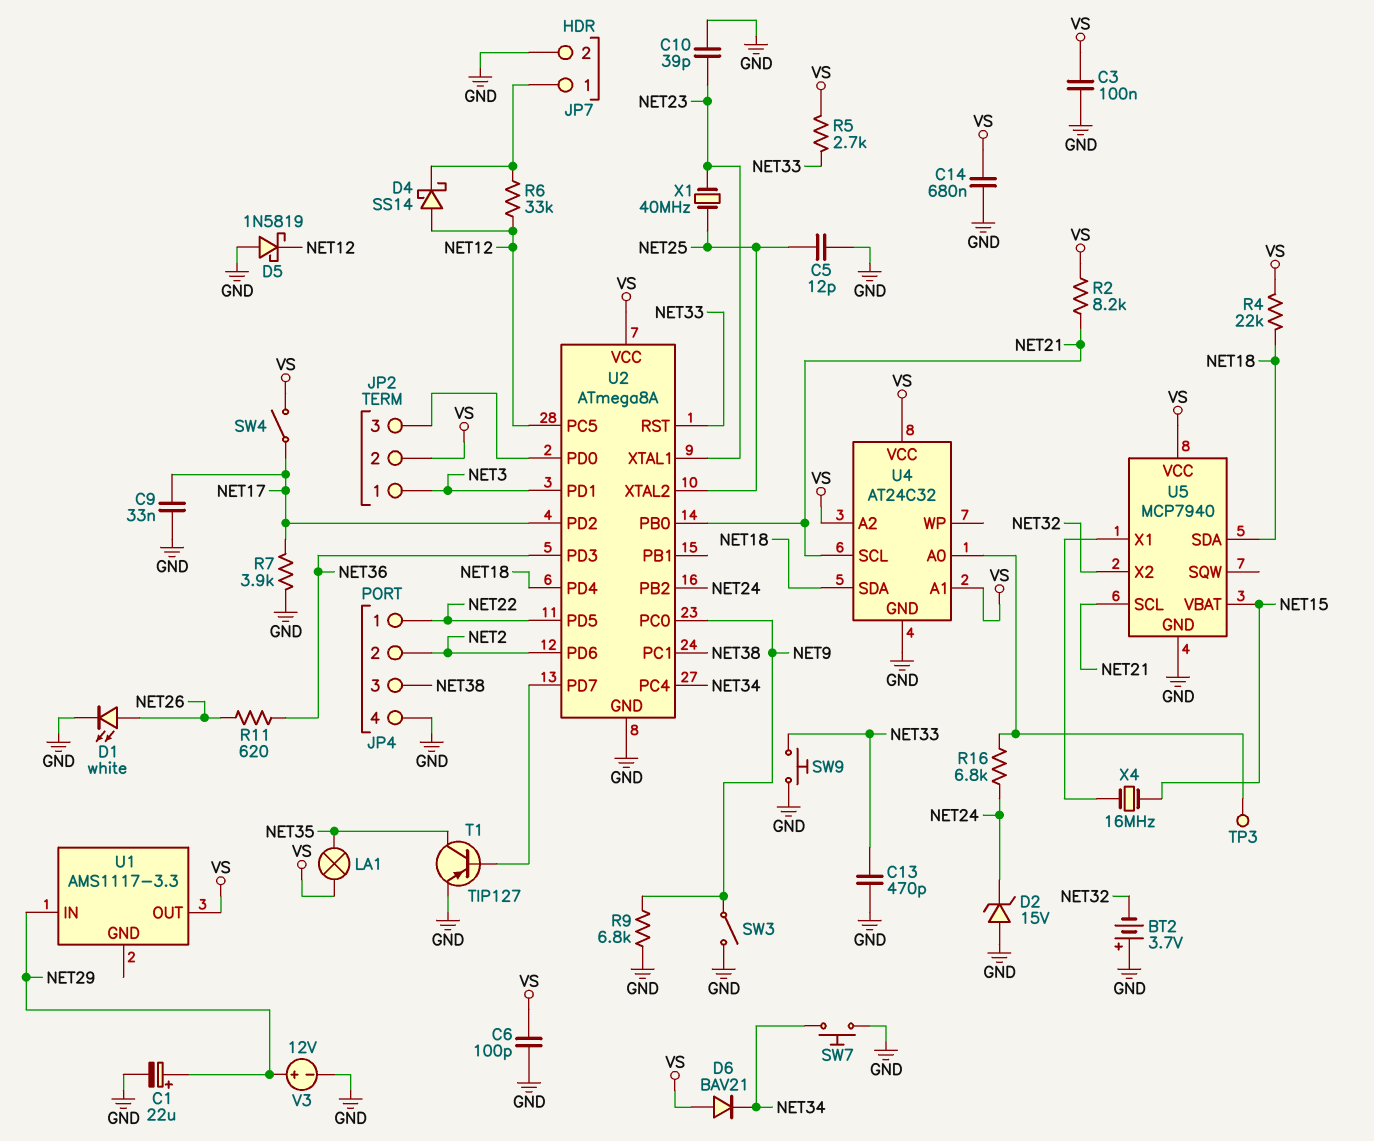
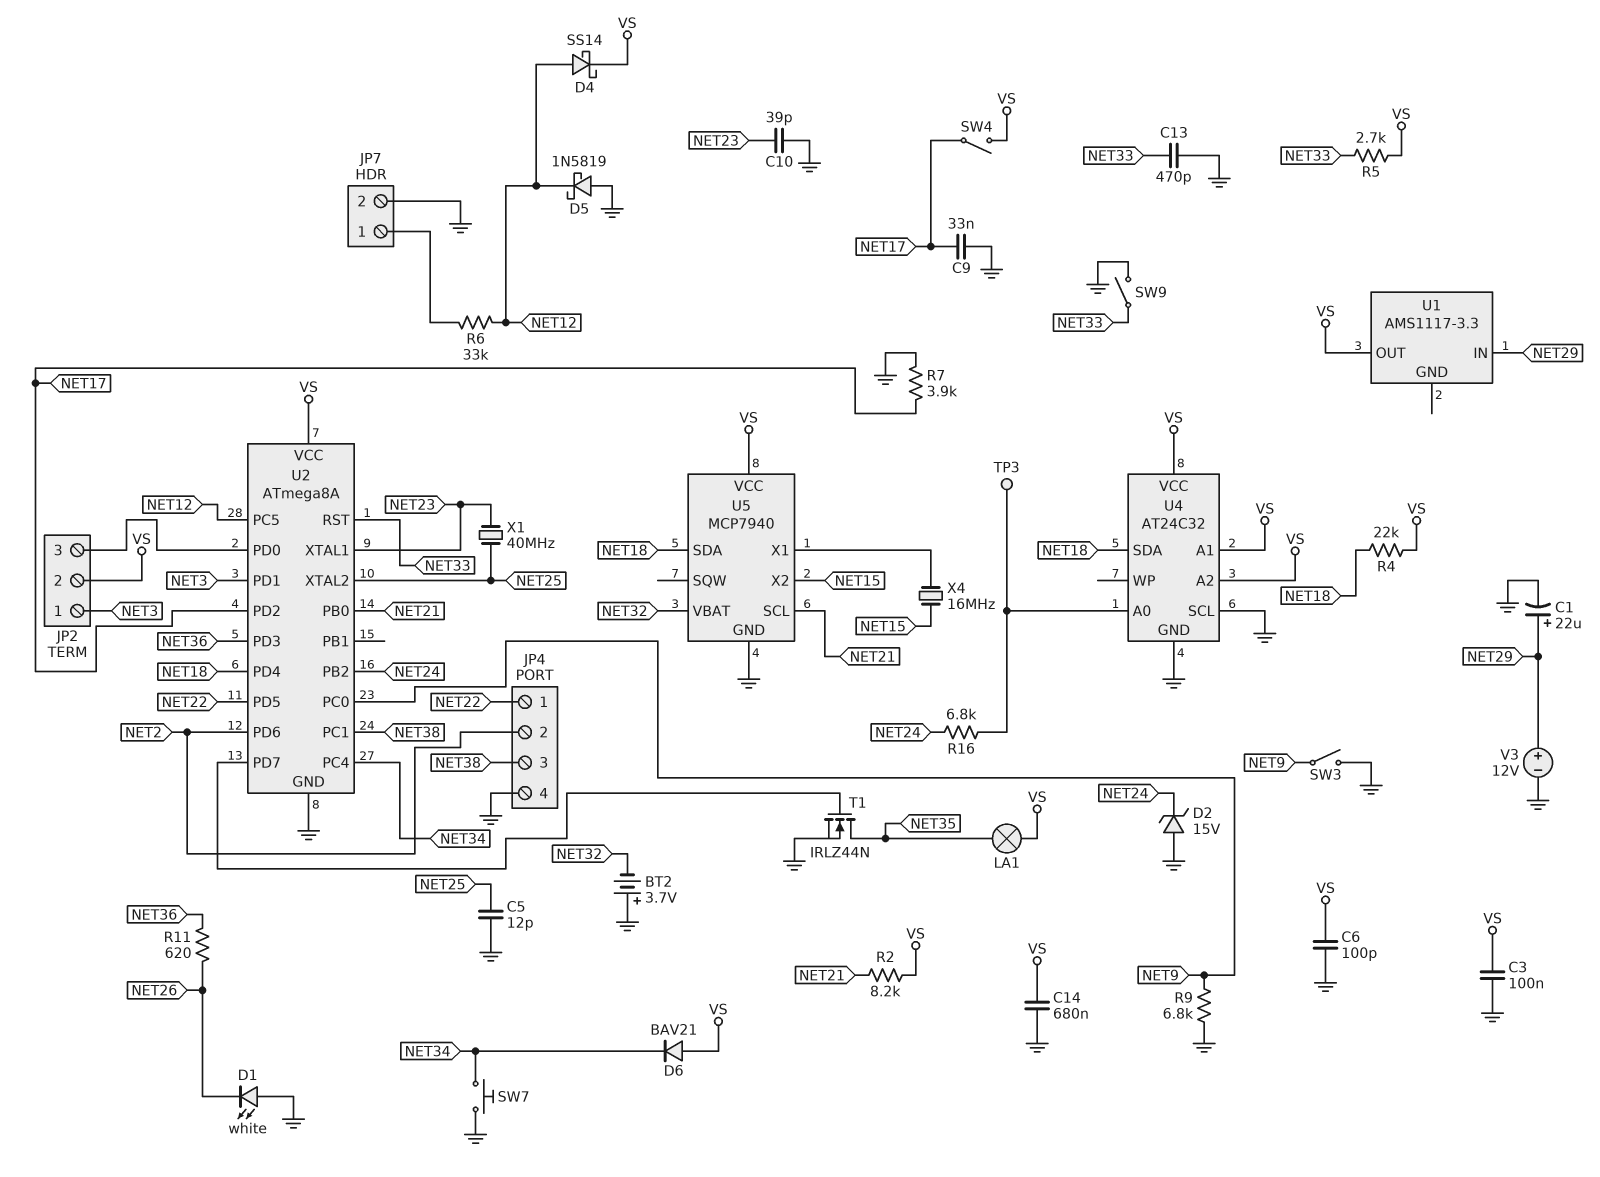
D1: LED white (A NET26, K GND) -> LED white (A GND, K NET26)
D4: schottky SS14 (A NET12, K JP7/1) -> schottky SS14 (A NET12, K VS)
SW9: button (GND, NET33) -> switch (GND, NET33)
T1: PNP TIP127 (B U2/PD7, C NET35, E GND) -> NMOS IRLZ44N (G U2/PD7, D NET35, S GND)
U4 pin SCL: NET21 -> GND
U5 pin VBAT: NET15 -> NET32
U5 pin X2: NET32 -> NET15

